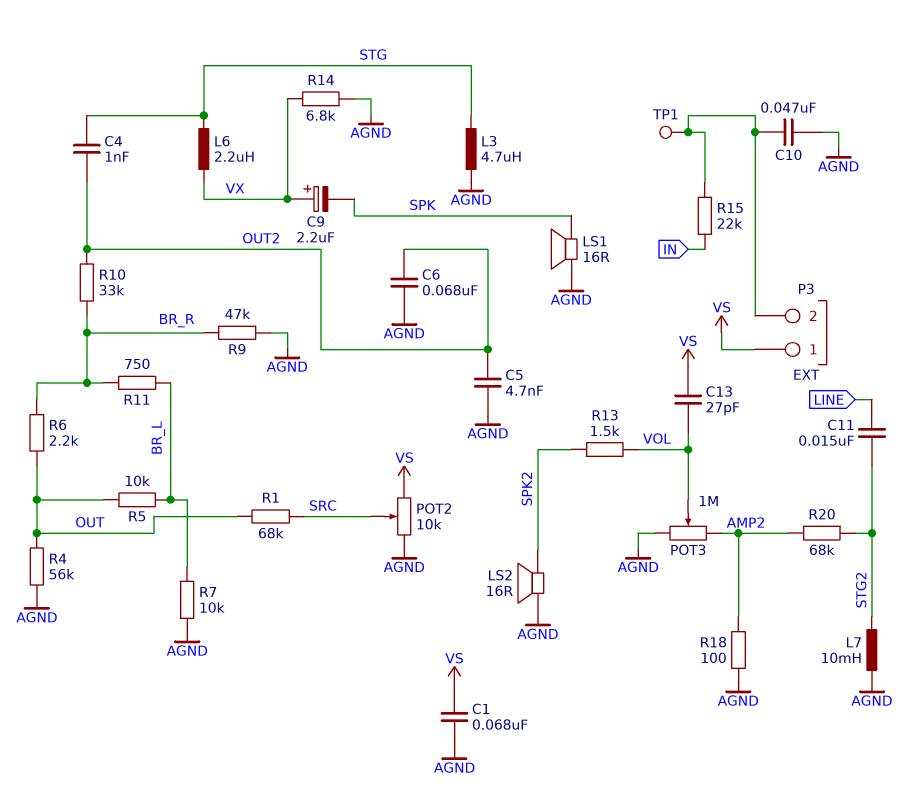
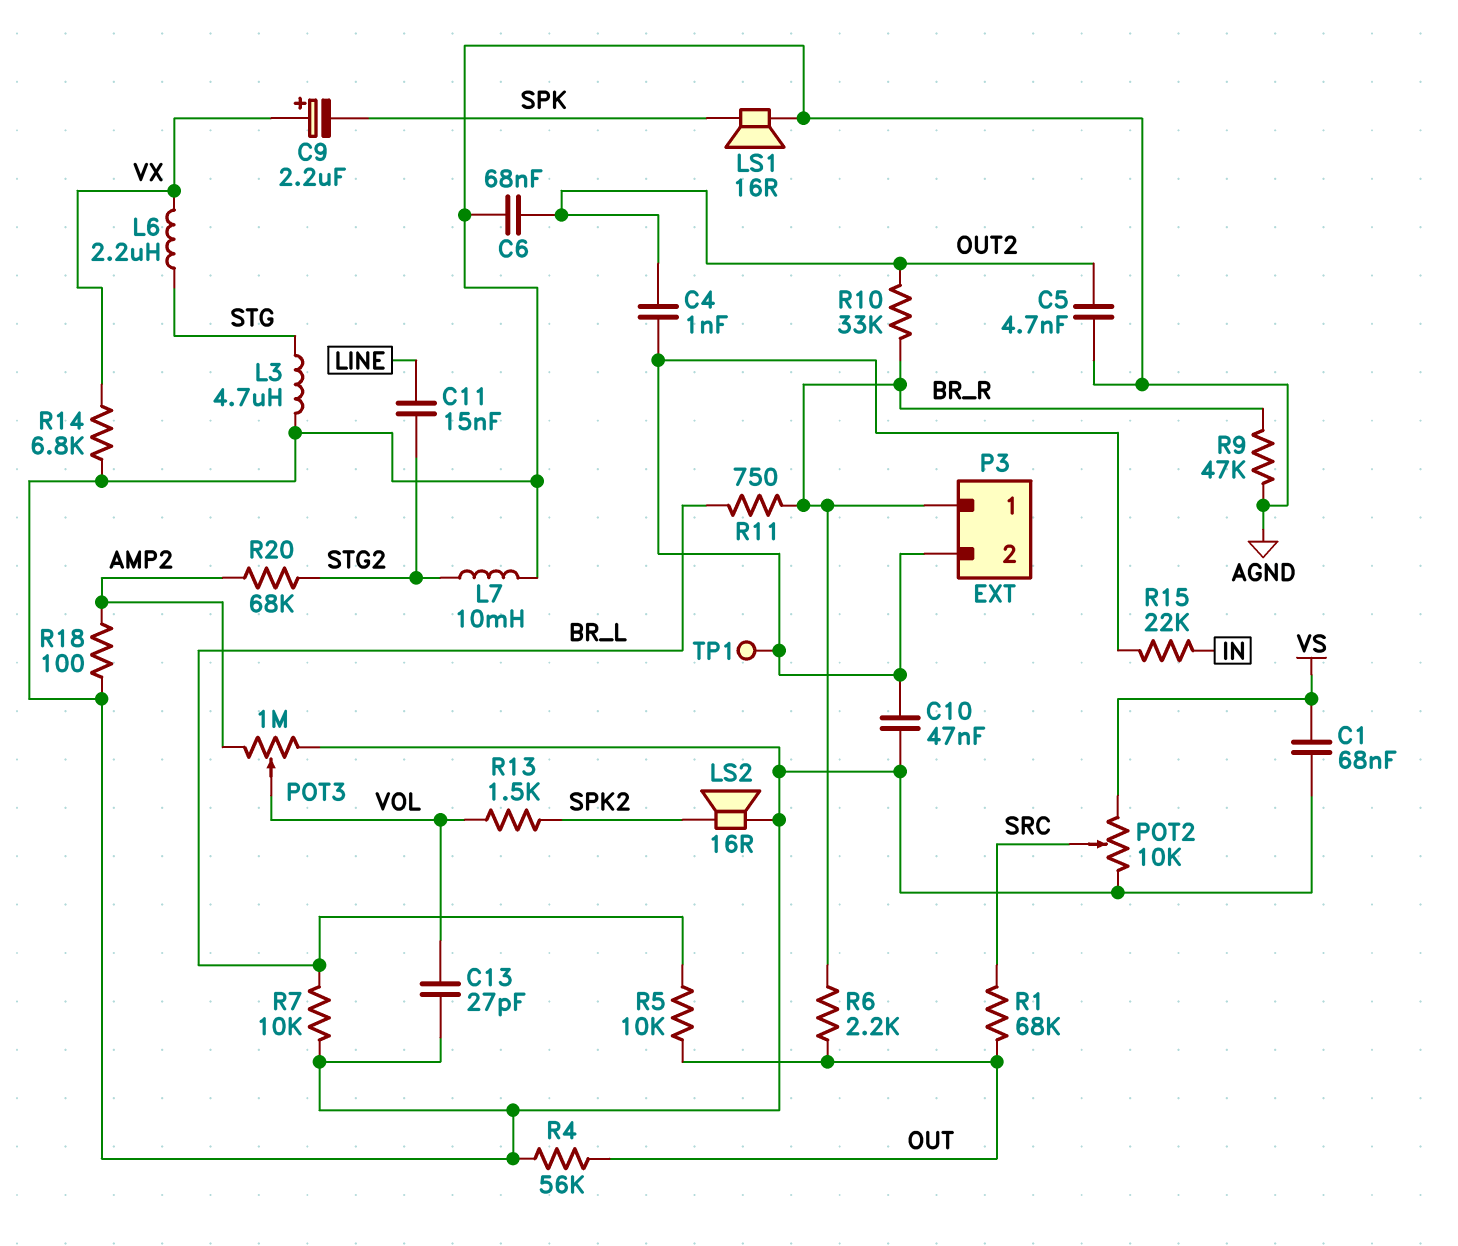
C4: 1nF (OUT2, STG) -> 1nF (OUT2, P3/2)
C13: 27pF (VOL, VS) -> 27pF (AGND, VOL)
P3 pin 1: VS -> BR_R

